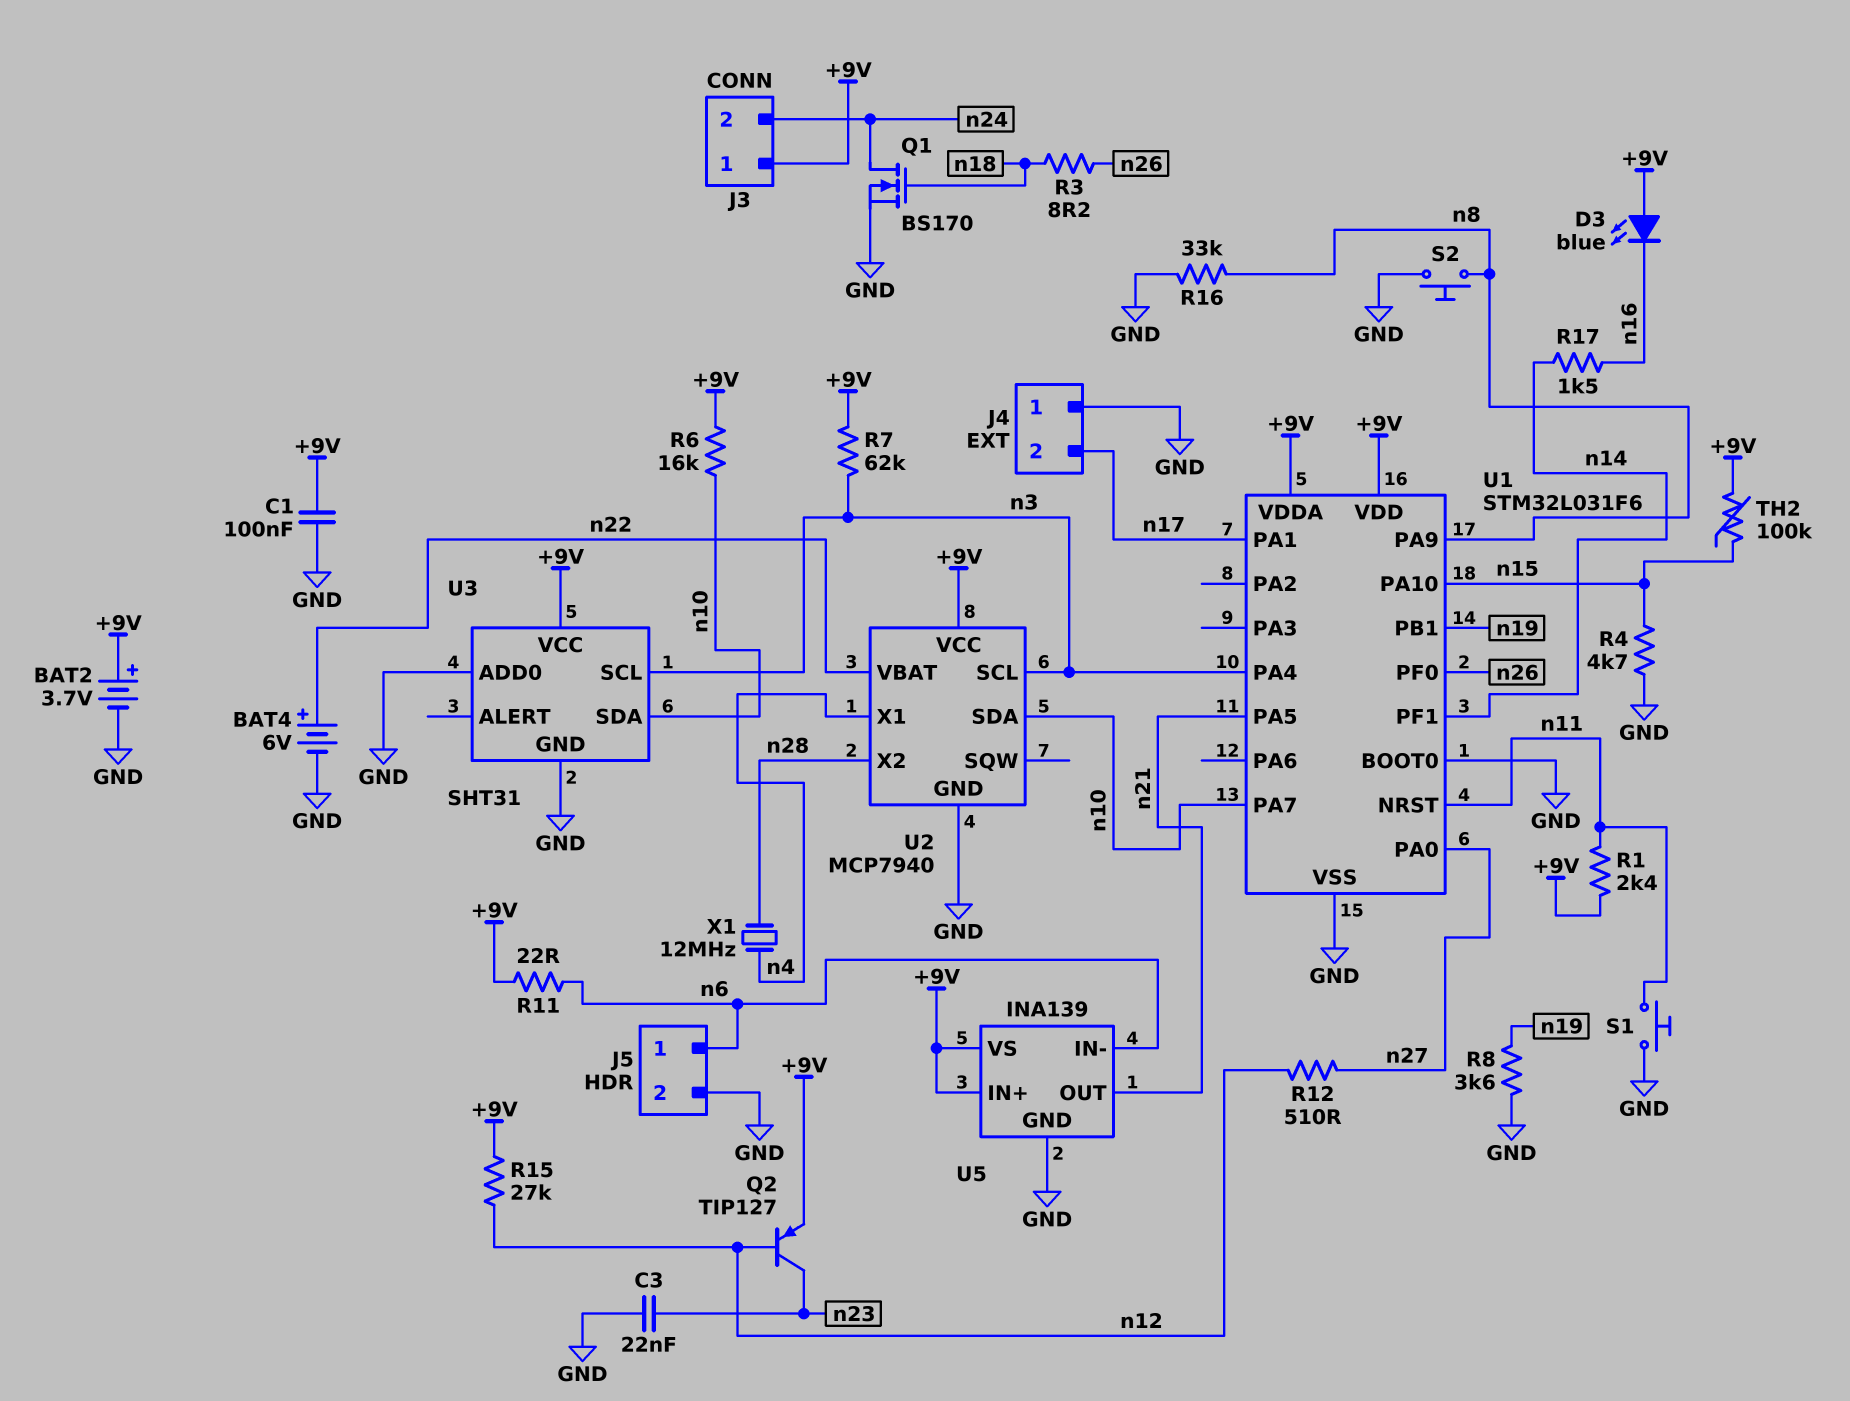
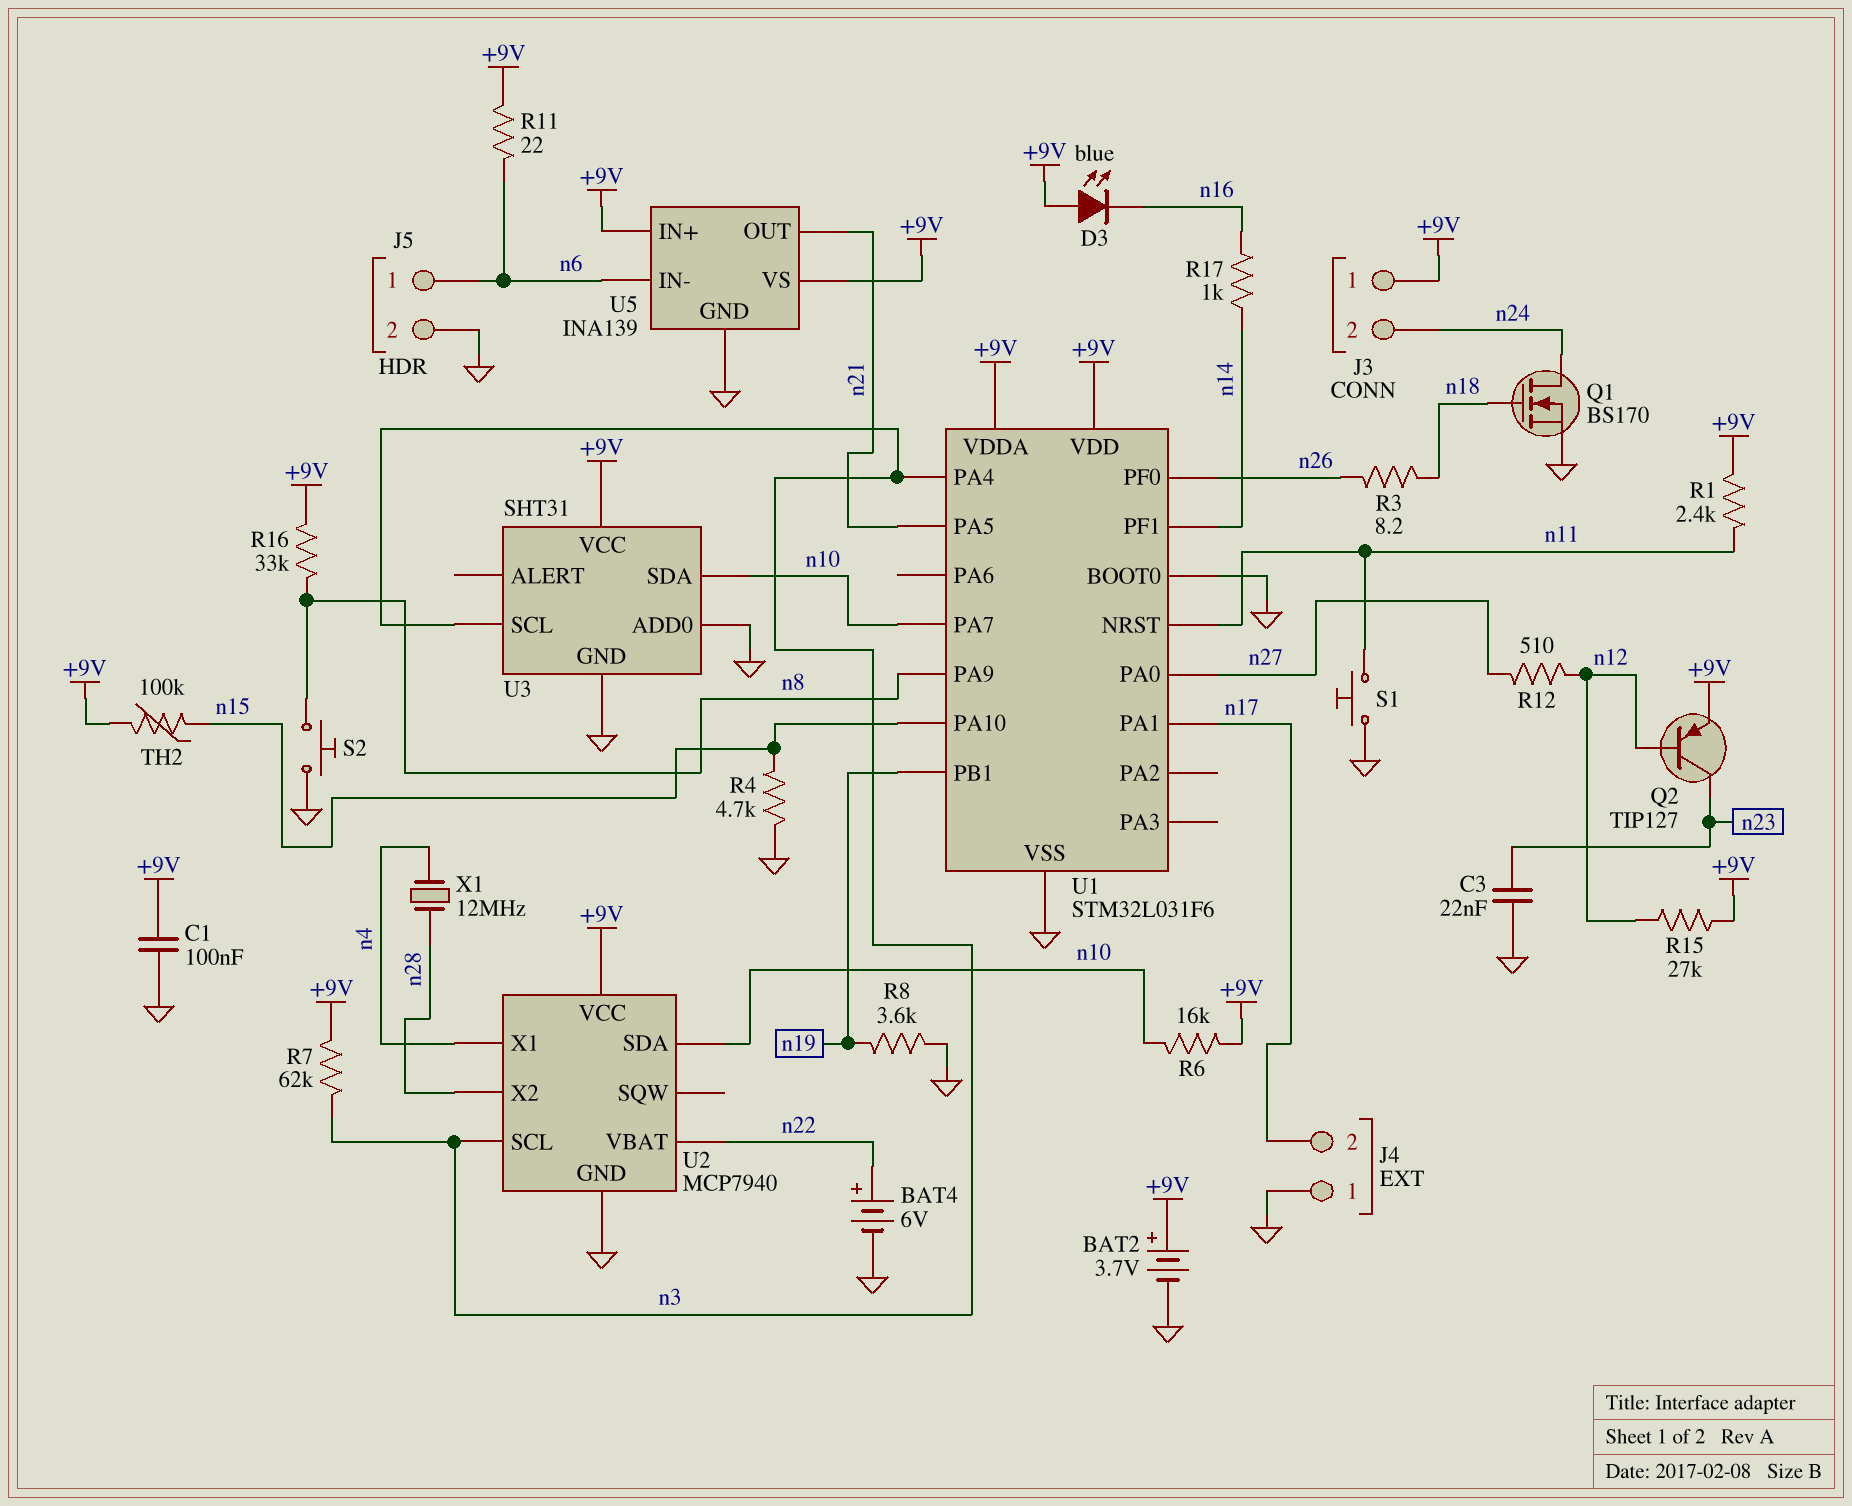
R16: 33k (GND, n8) -> 33k (+9V, n8)
R17: 1.5k (n14, n16) -> 1k (n14, n16)

